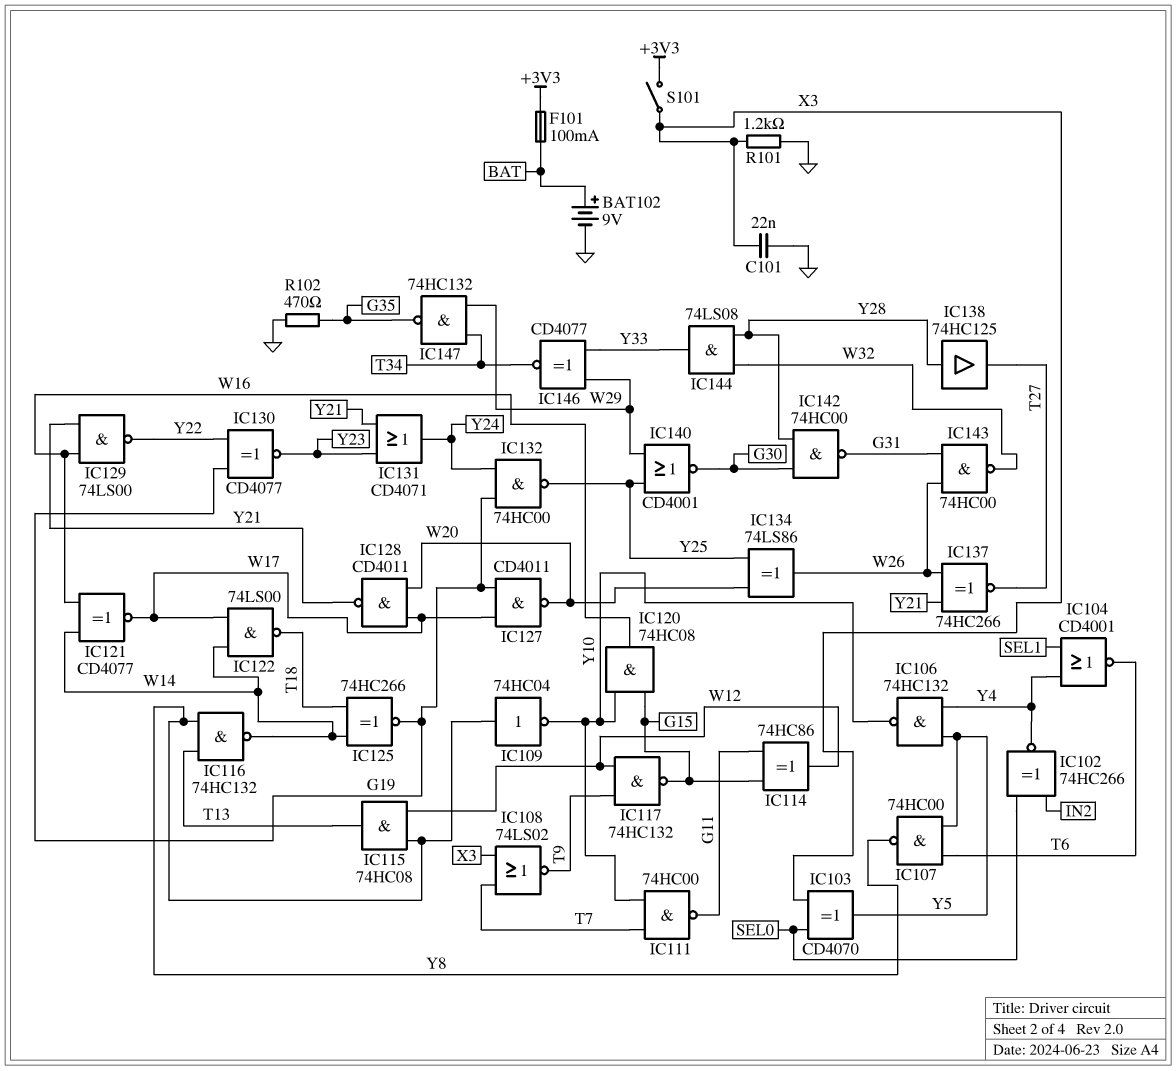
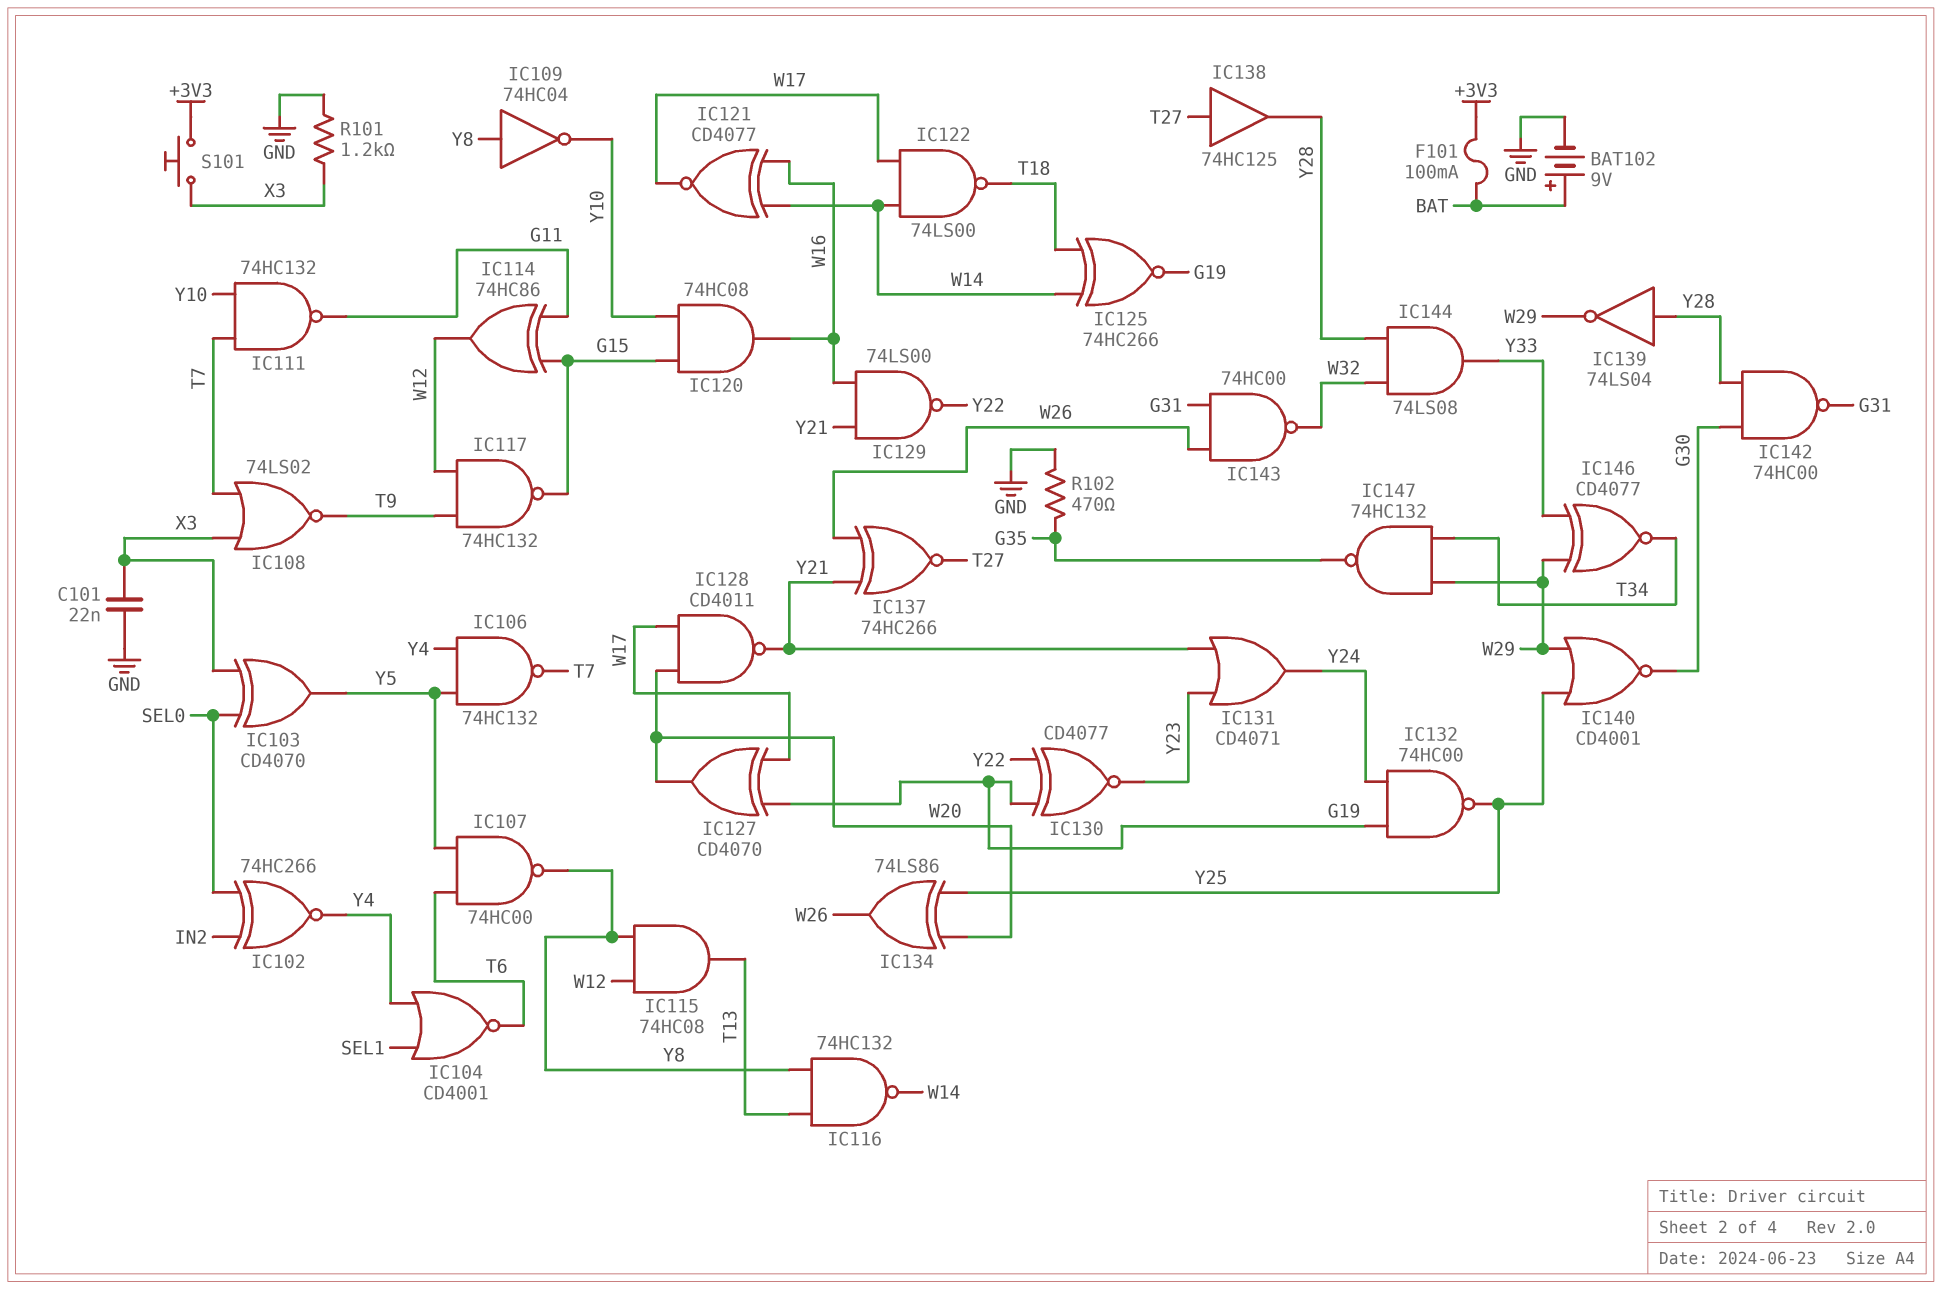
IC106: NAND 74HC132 (in Y4, in Y5, out Y10) -> NAND 74HC132 (in Y4, in Y5, out T7)
IC111: NAND 74HC00 (in T7, in Y10, out G11) -> NAND 74HC132 (in T7, in Y10, out G11)
IC127: NAND CD4011 (in G19, in W17, out W20) -> XOR CD4070 (in G19, in W17, out W20)
IC138: buffer 74HC125 (in Y28, out T27) -> buffer 74HC125 (in T27, out Y28)
IC139: none -> NOT 74LS04 (in Y28, out W29)
S101: switch (+3V3, X3) -> button (+3V3, X3)

